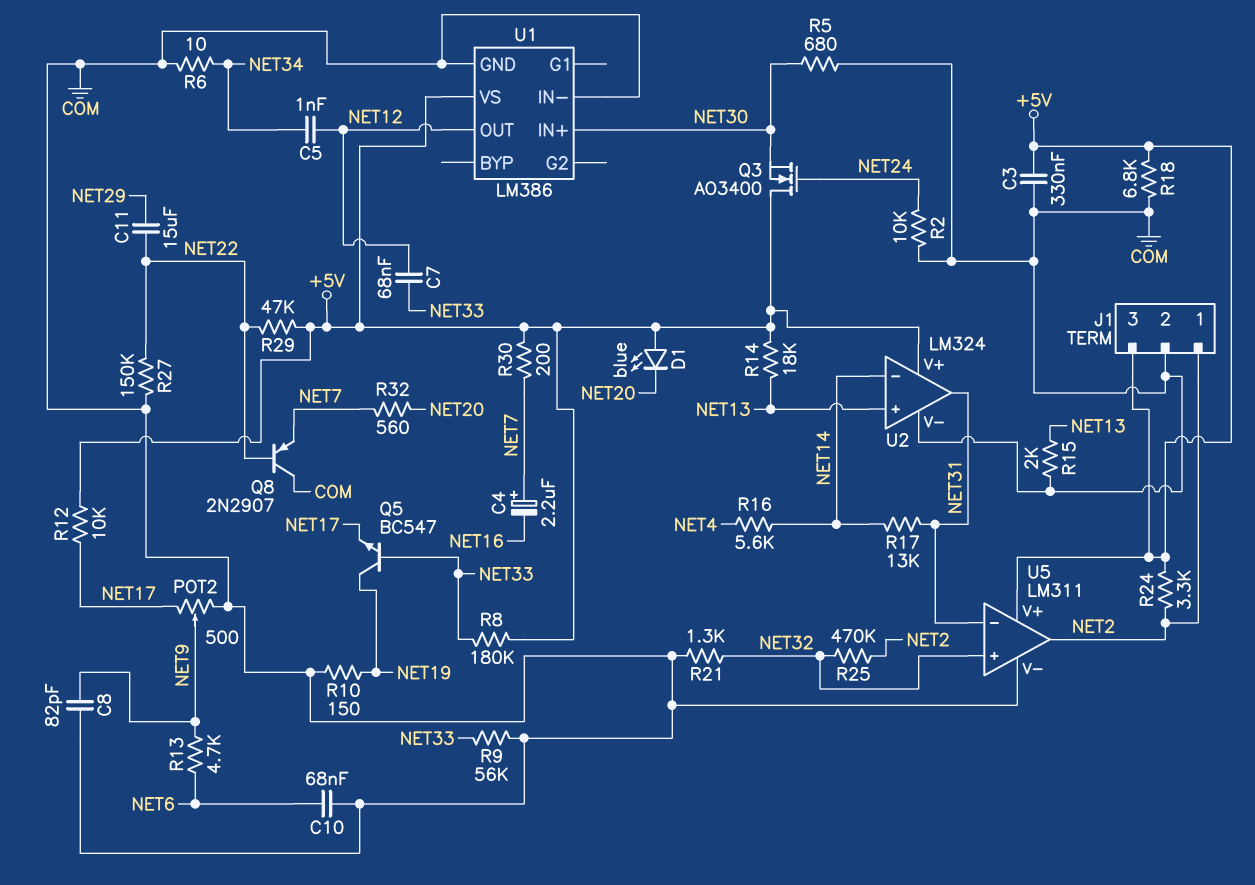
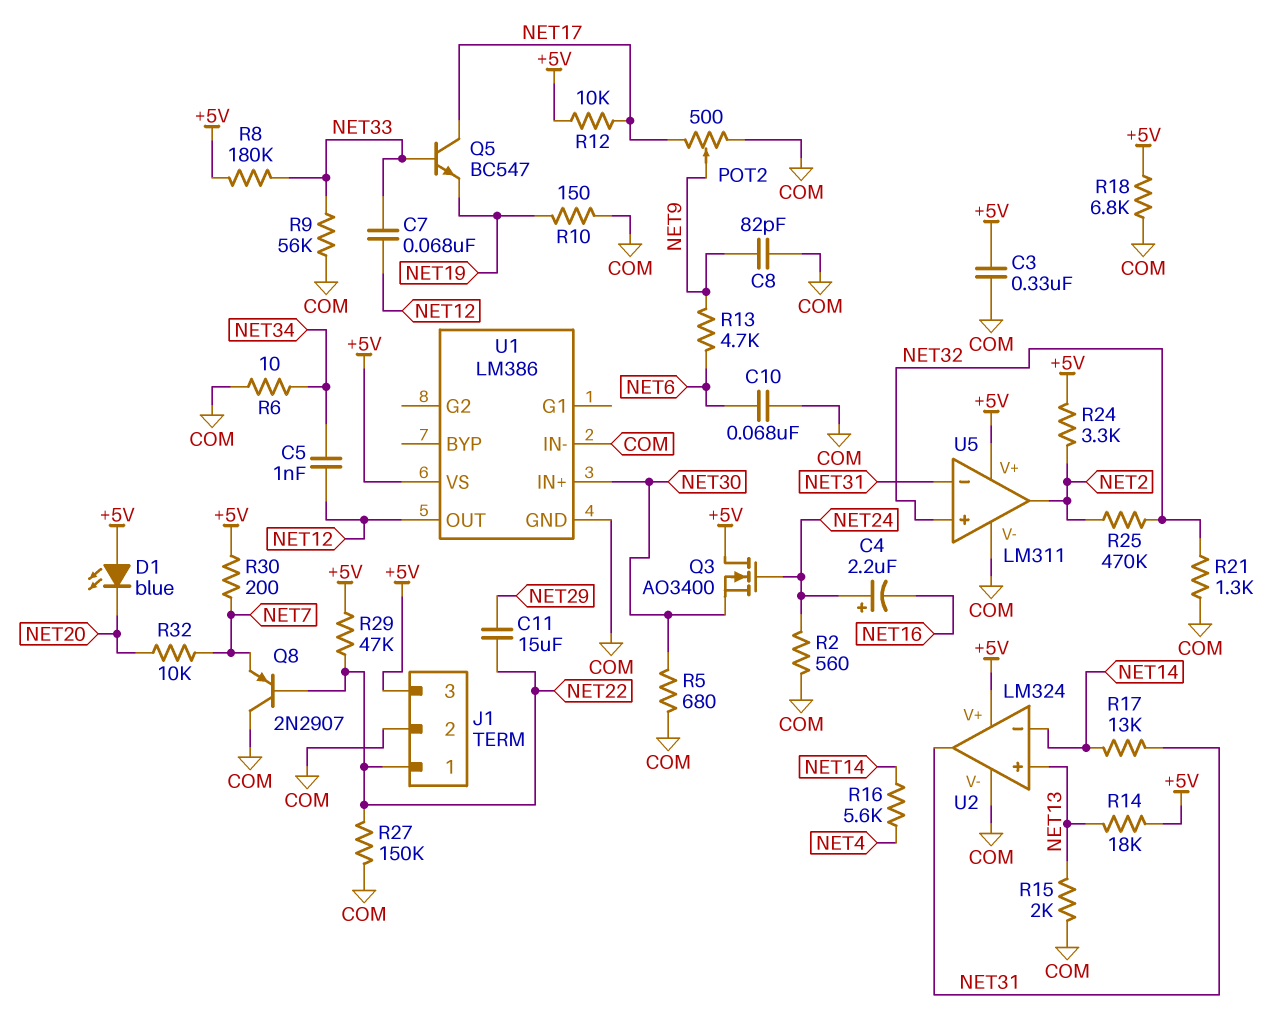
C4: 2.2uF (plus NET7, minus NET16) -> 2.2uF (plus NET24, minus NET16)
J1 pin 1: NET2 -> NET22
Q5: NPN BC547 (B NET33, C NET19, E NET17) -> NPN BC547 (B NET33, C NET17, E NET19)
R2: 10k (COM, NET24) -> 560 (COM, NET24)
R32: 560 (NET7, NET20) -> 10k (NET7, NET20)

